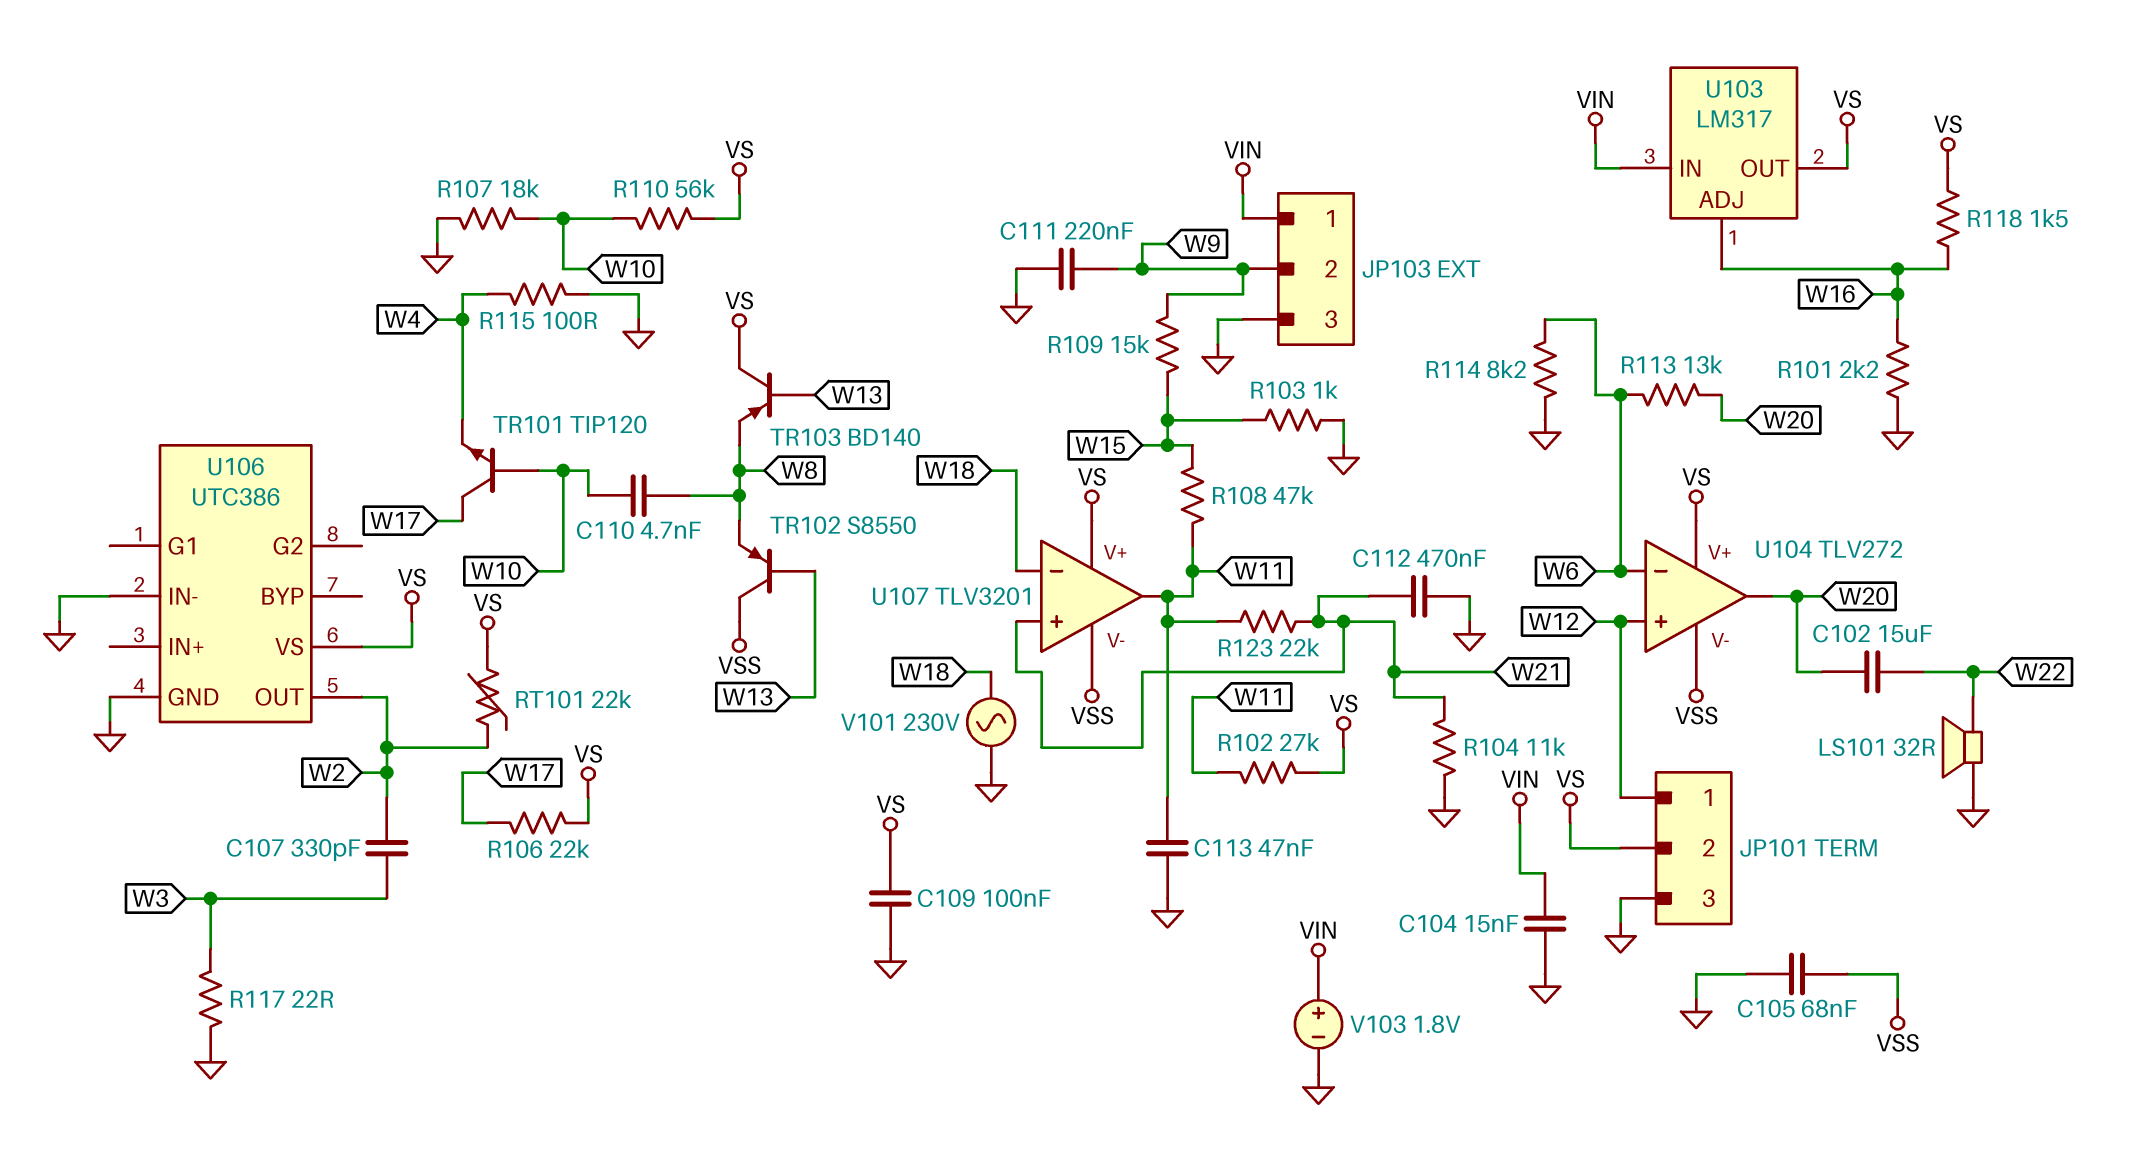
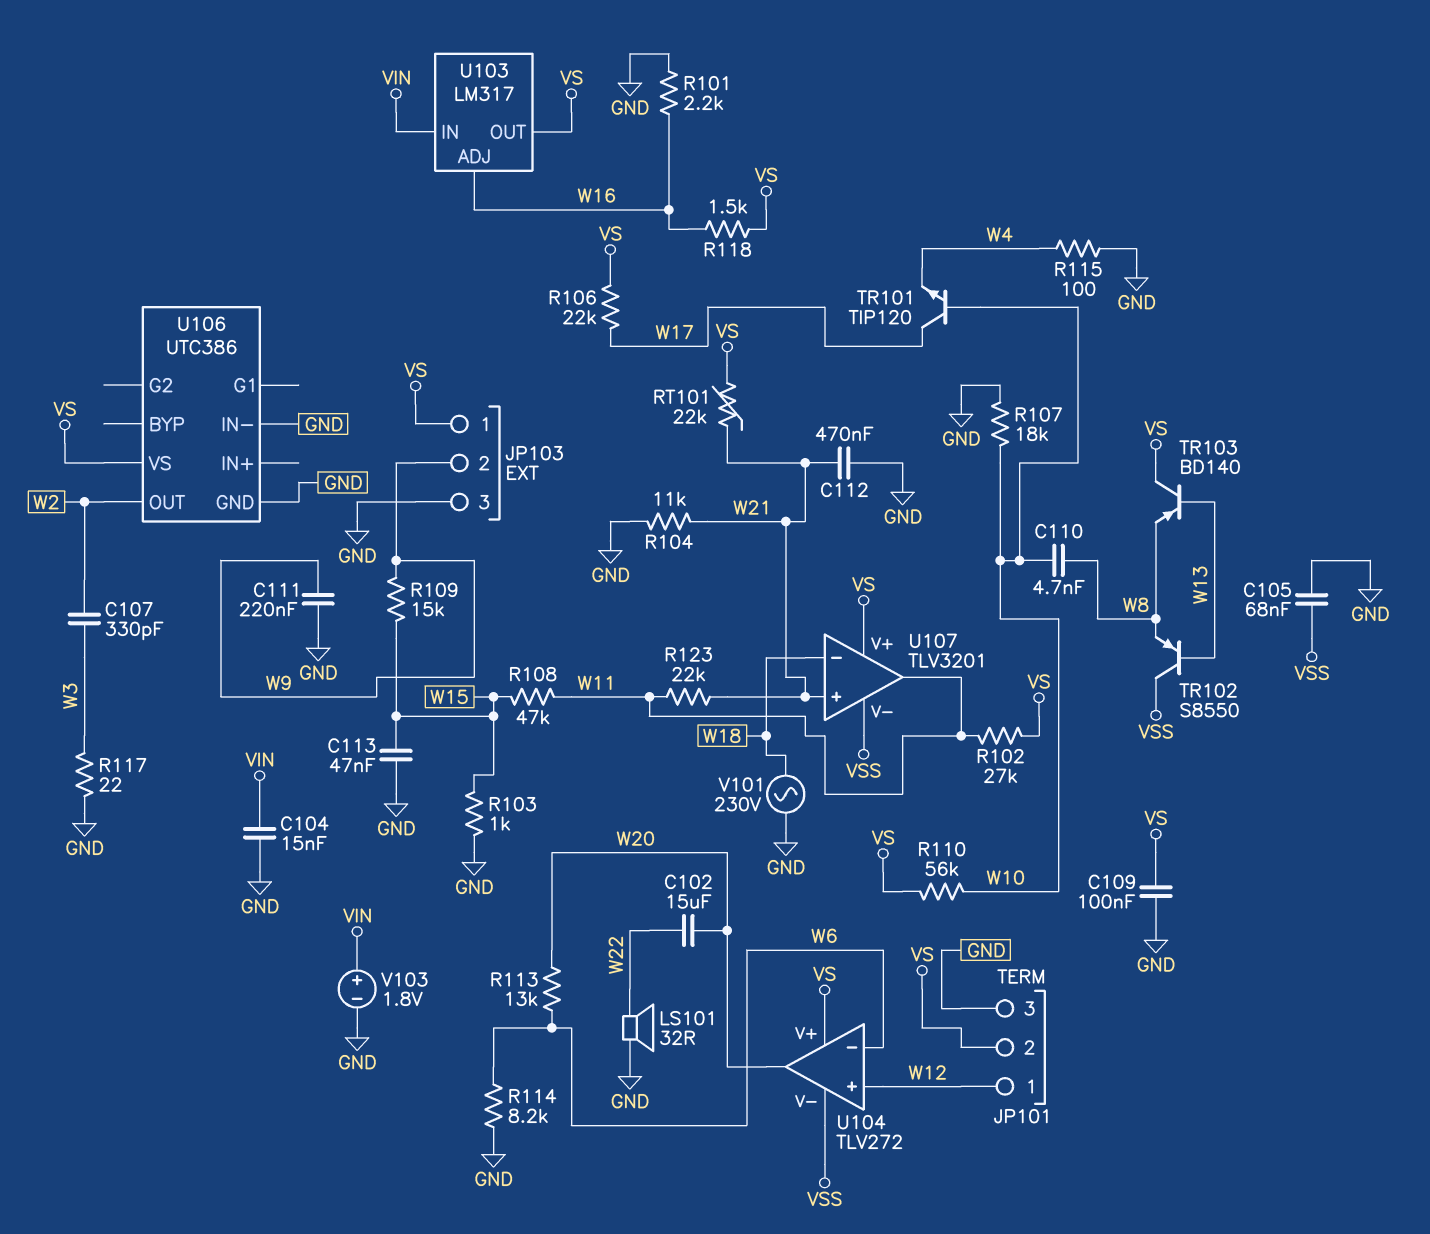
C113: 47nF (GND, W11) -> 47nF (GND, W15)
JP103 pin 1: VIN -> VS
RT101: 22k (VS, W2) -> 22k (VS, W21)

